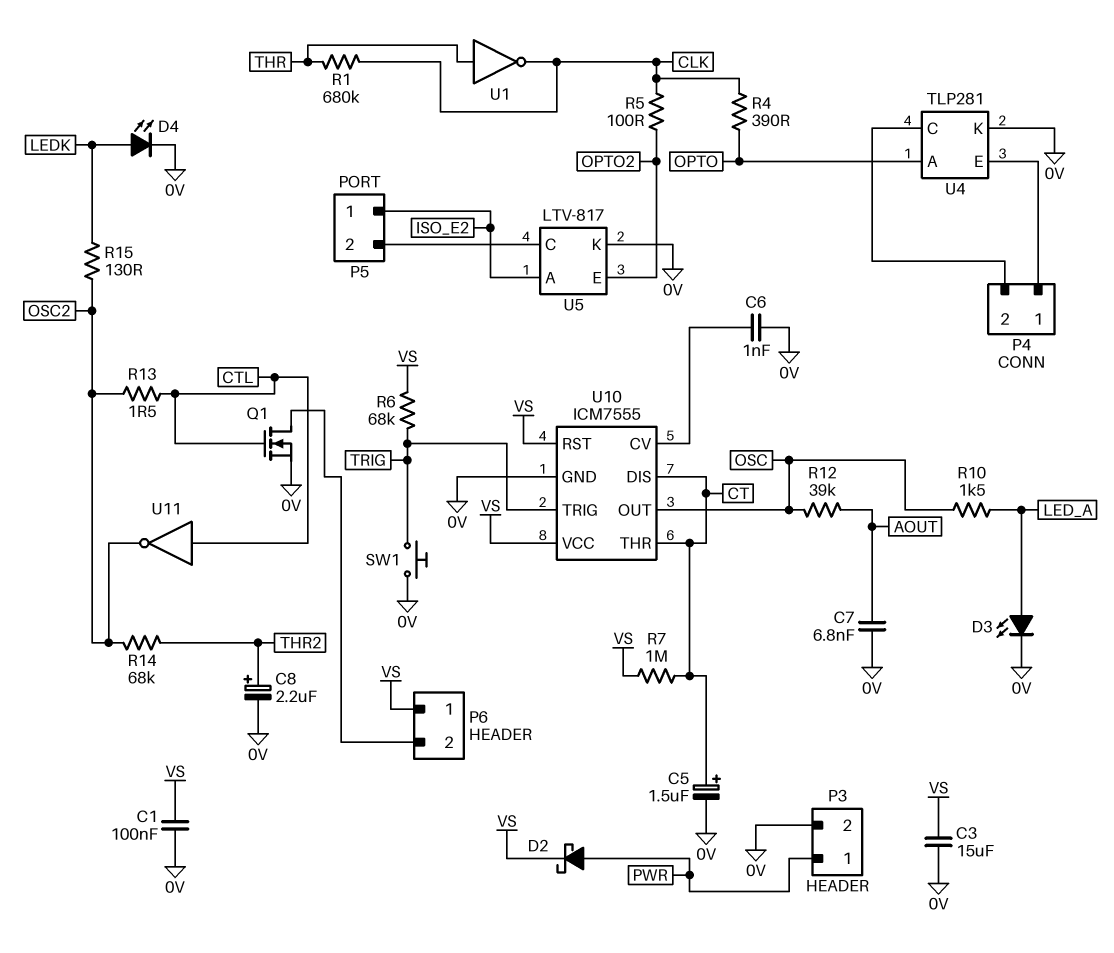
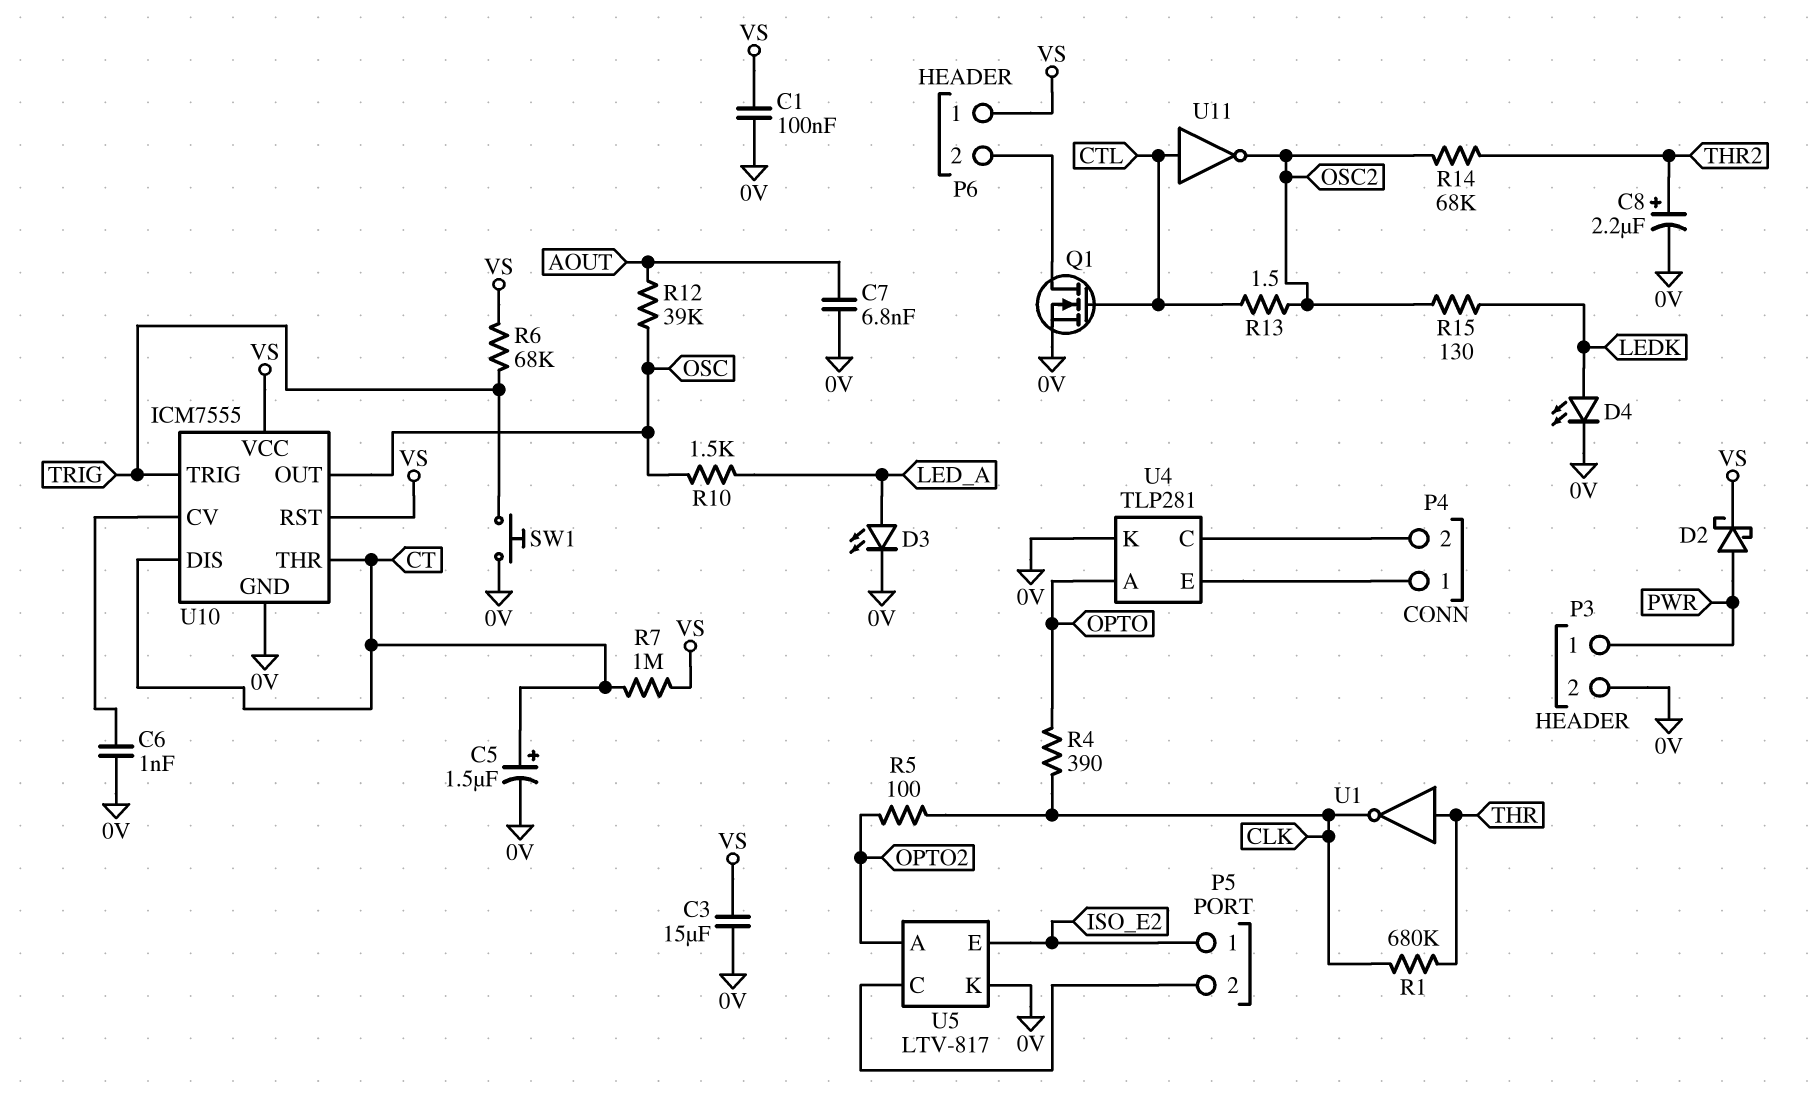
U5 pin A: ISO_E2 -> OPTO2
U5 pin E: OPTO2 -> ISO_E2

